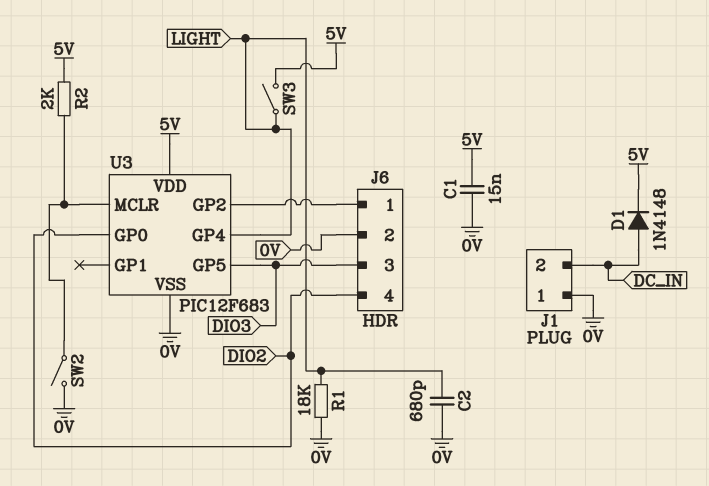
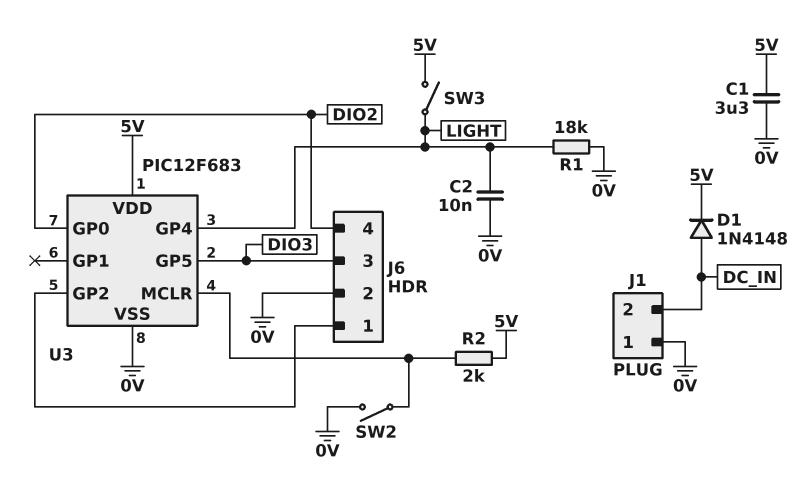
C1: 15nF (0V, 5V) -> 3.3uF (0V, 5V)
C2: 680pF (0V, LIGHT) -> 10nF (0V, LIGHT)

